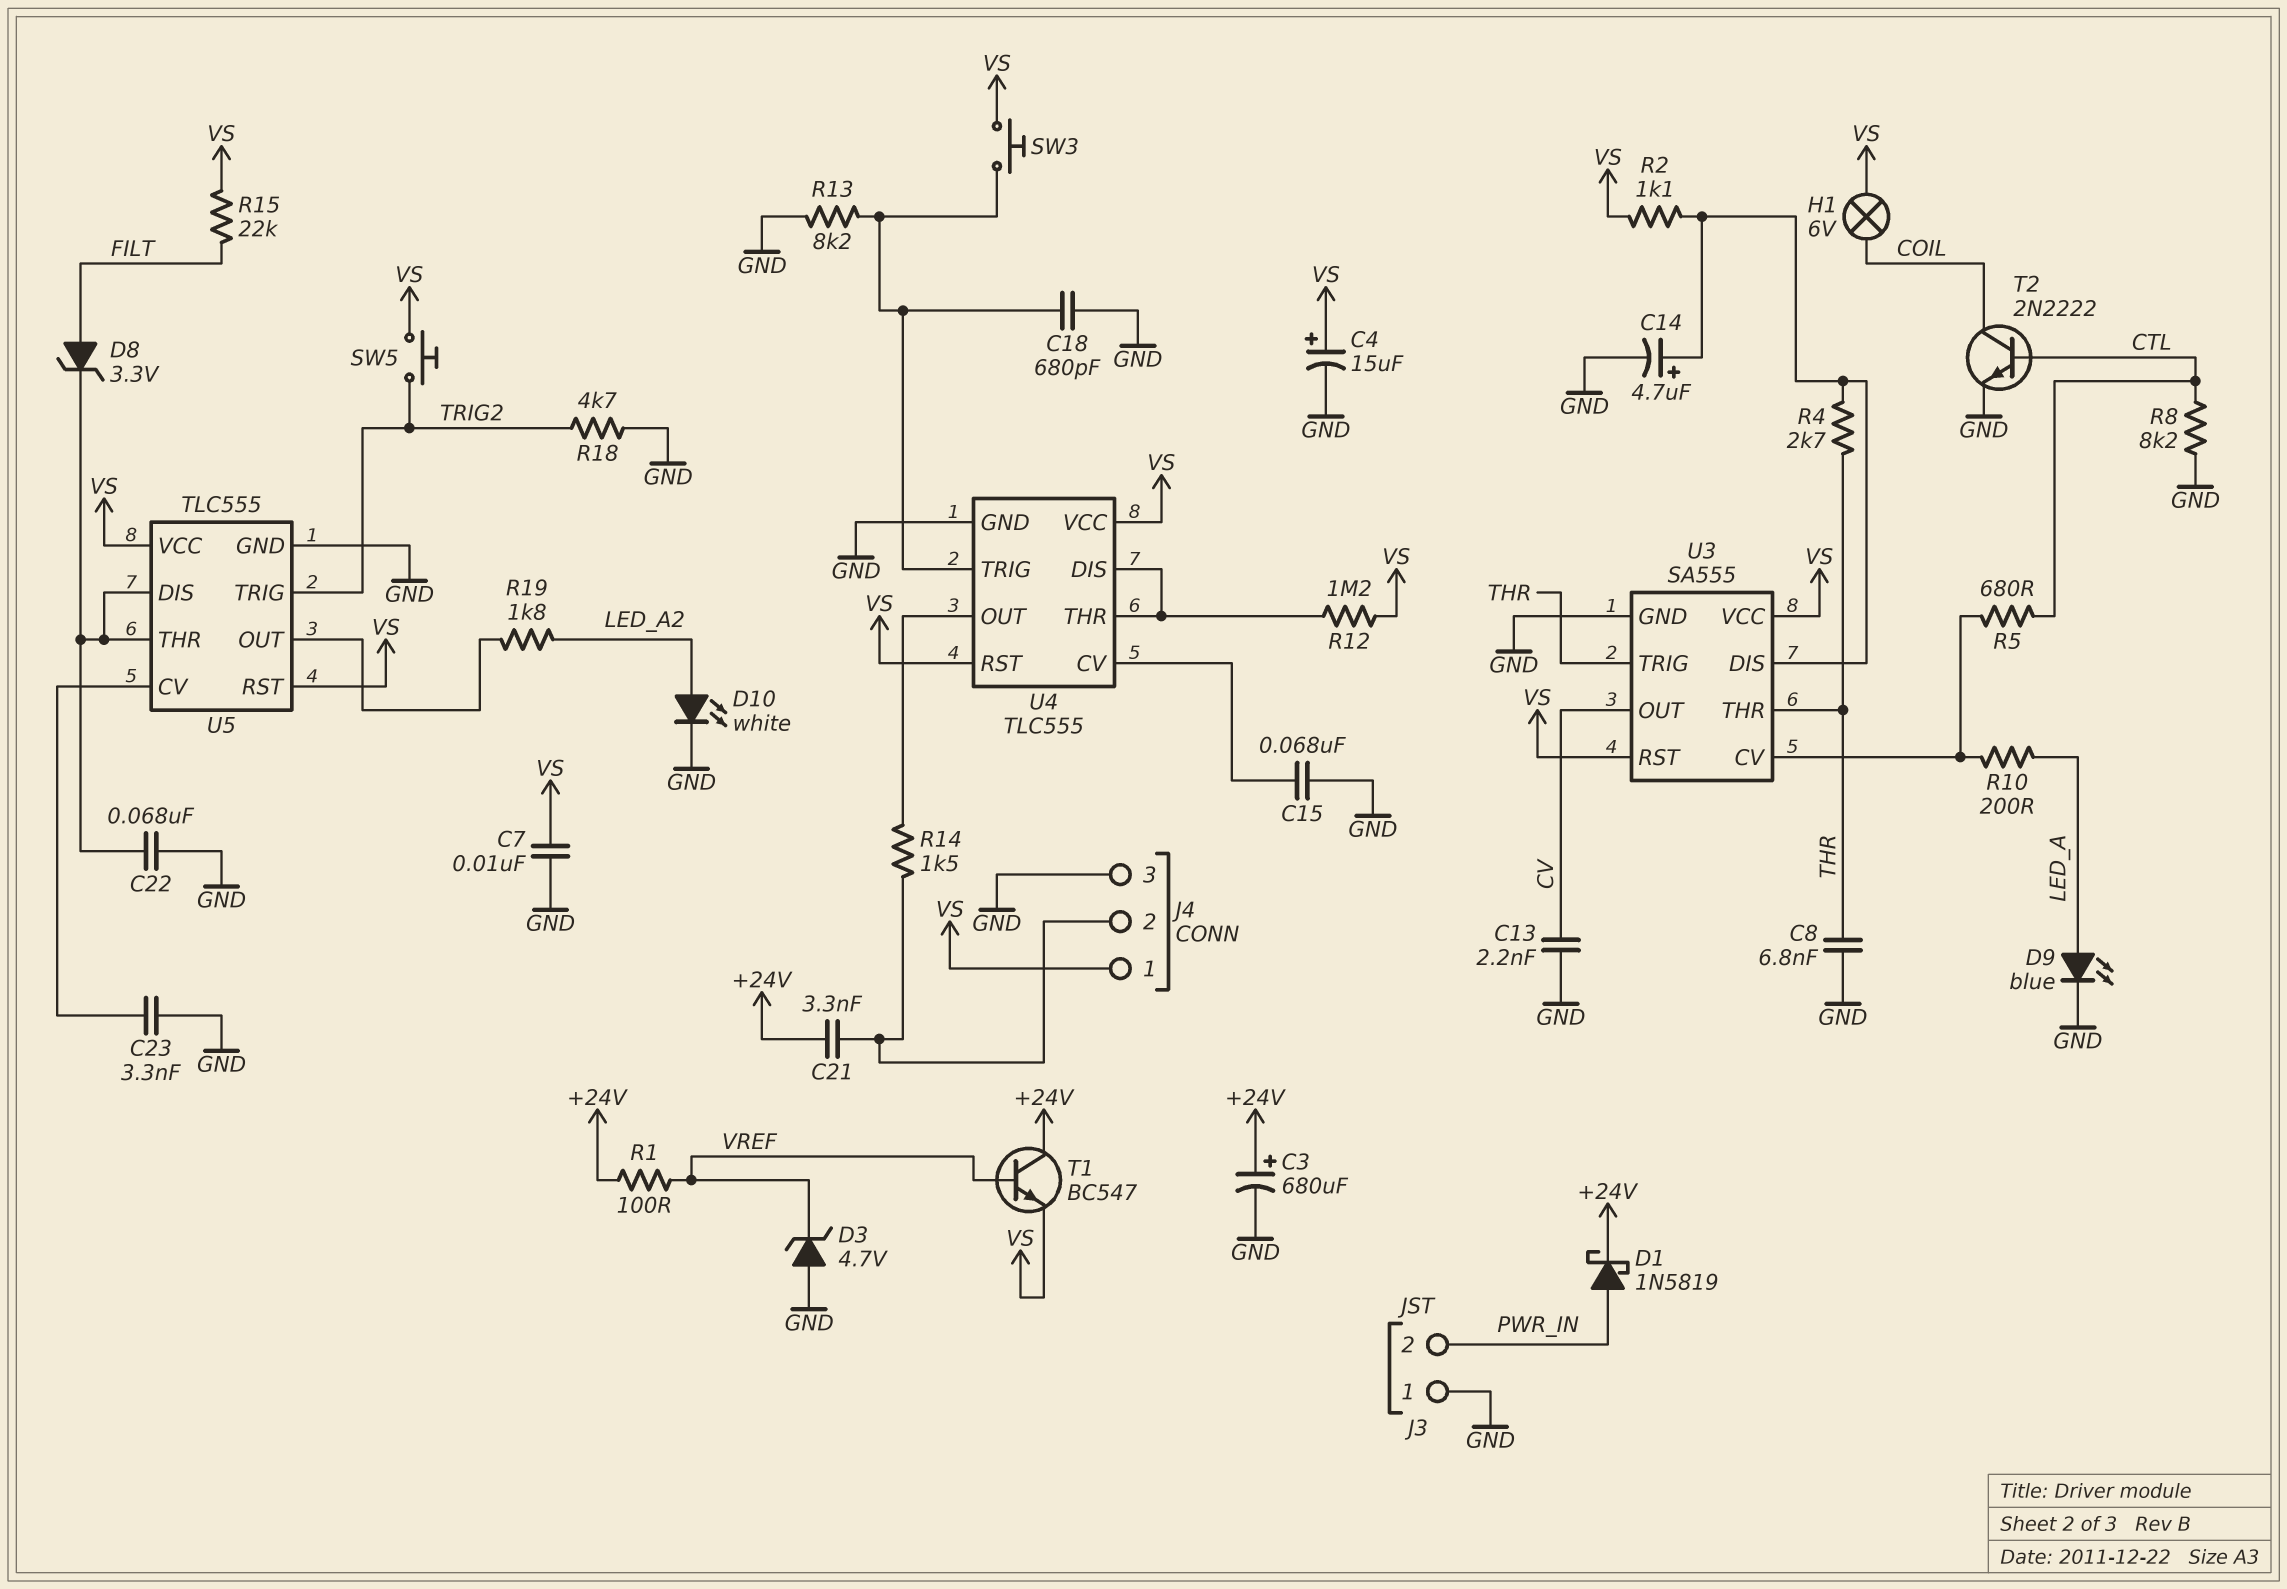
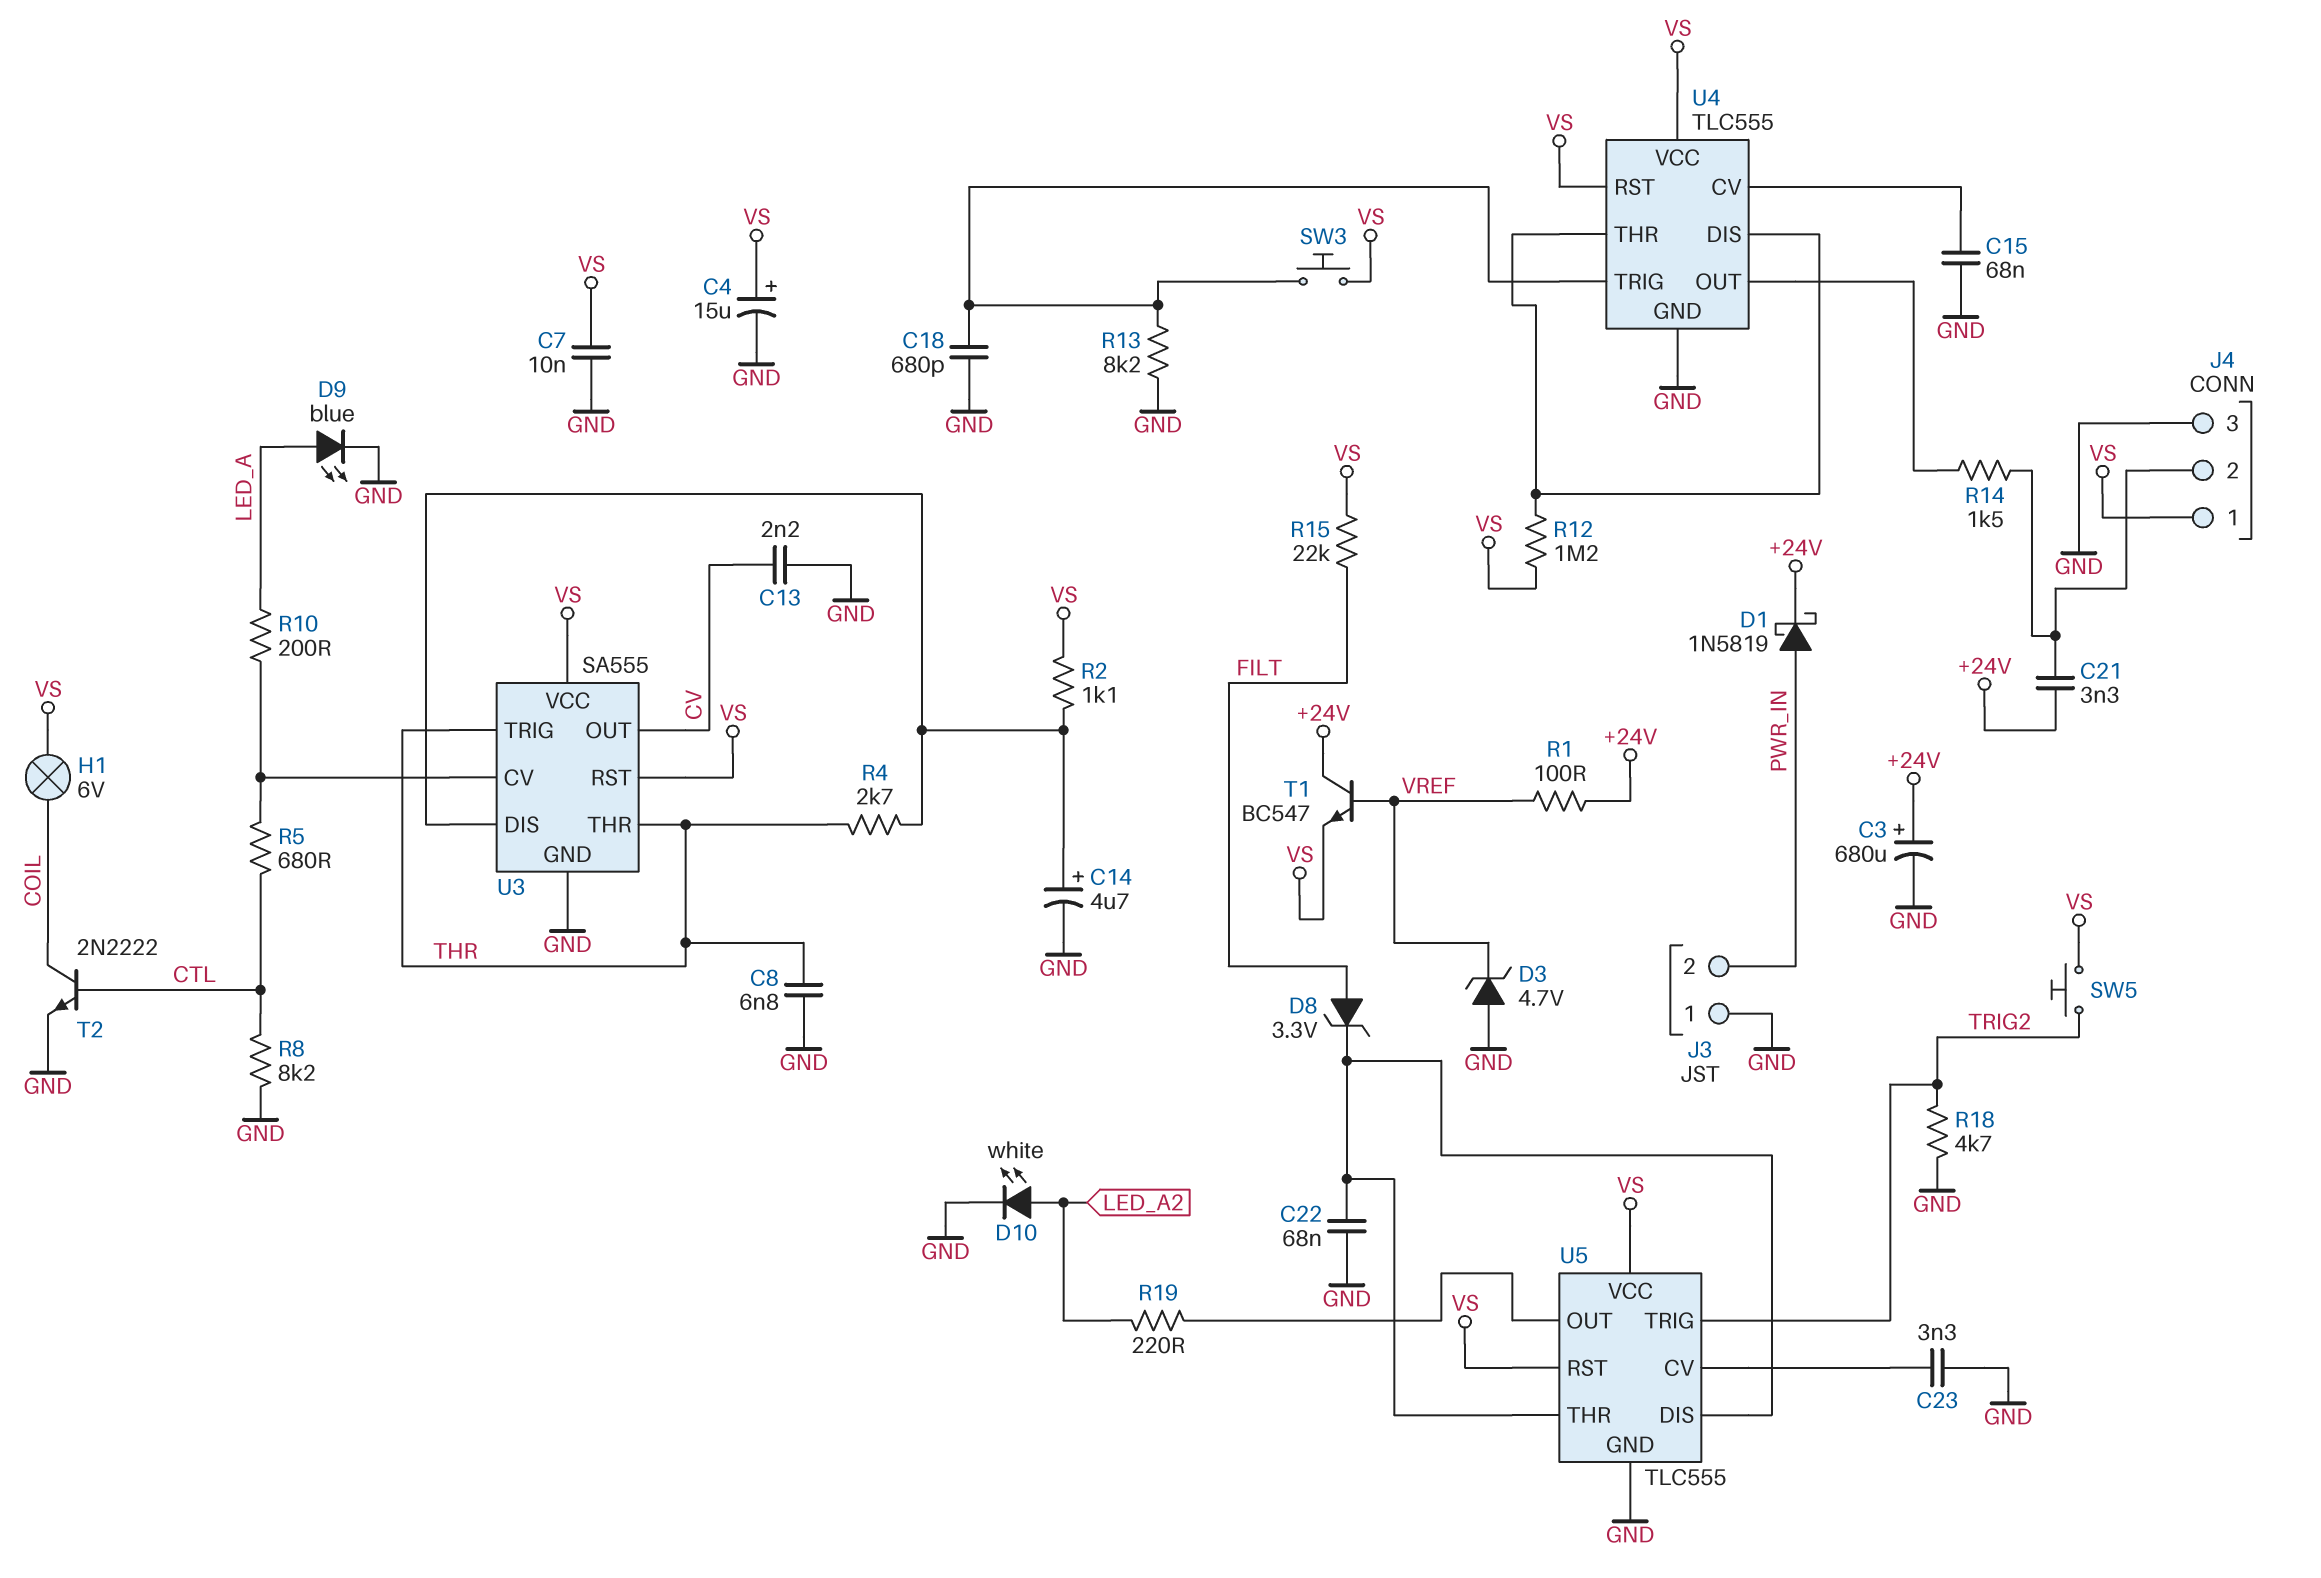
R19: 1.8k (LED_A2, U5/OUT) -> 220 (LED_A2, U5/OUT)

